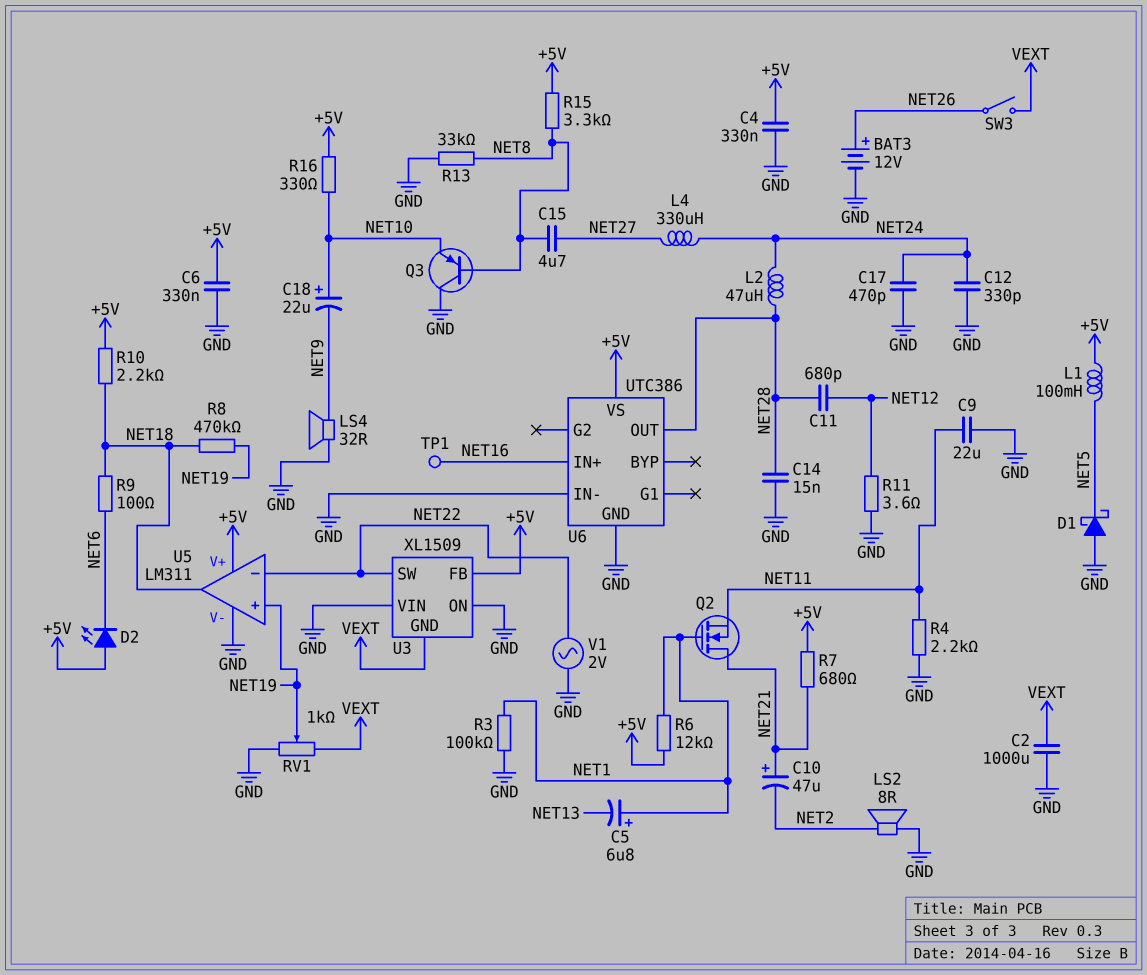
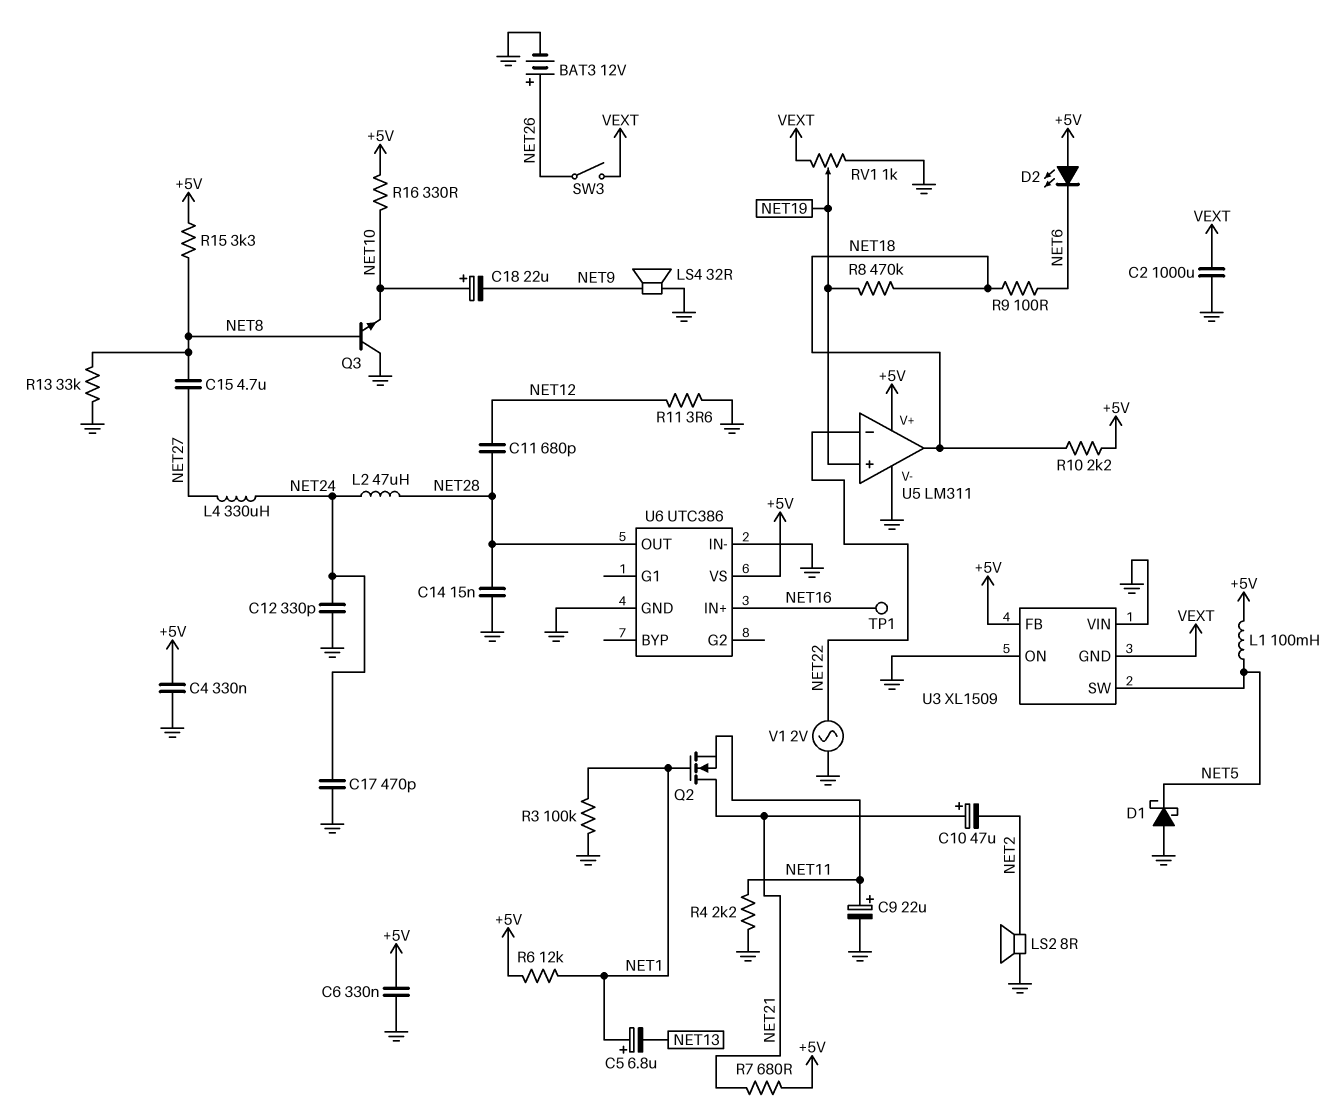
C9: 22uF (GND, NET11) -> 22uF (plus NET11, minus GND)
Q3: PNP (B NET8, C GND, E NET10) -> NPN (B NET8, C GND, E NET10)
U3 pin SW: NET22 -> NET5

